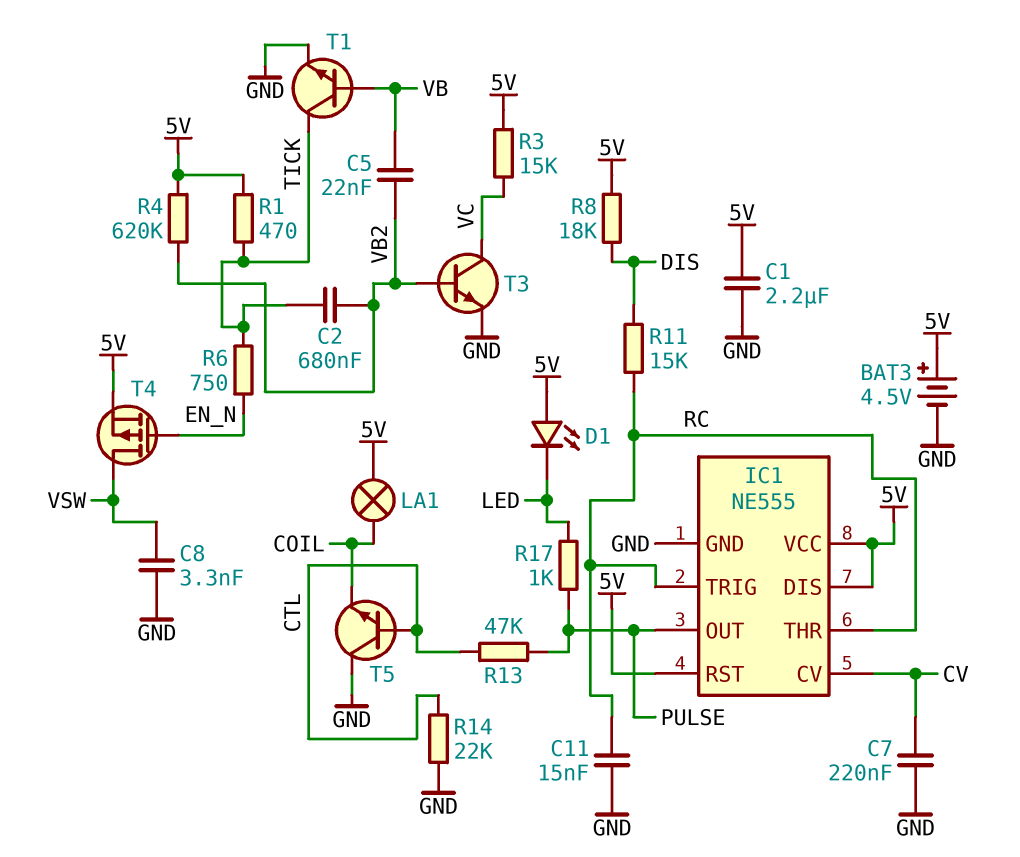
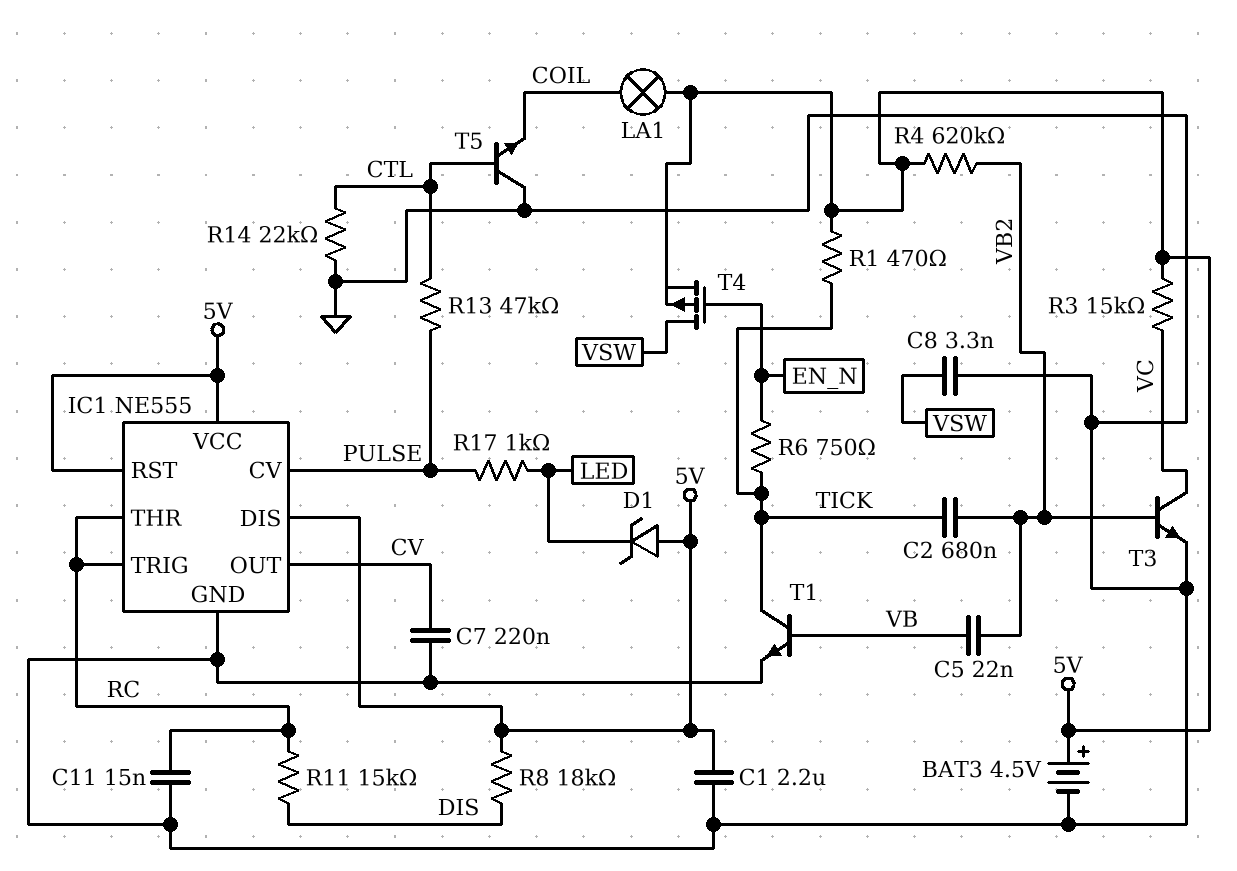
D1: LED (A 5V, K LED) -> zener (A 5V, K LED)
IC1 pin CV: CV -> PULSE
IC1 pin OUT: PULSE -> CV

